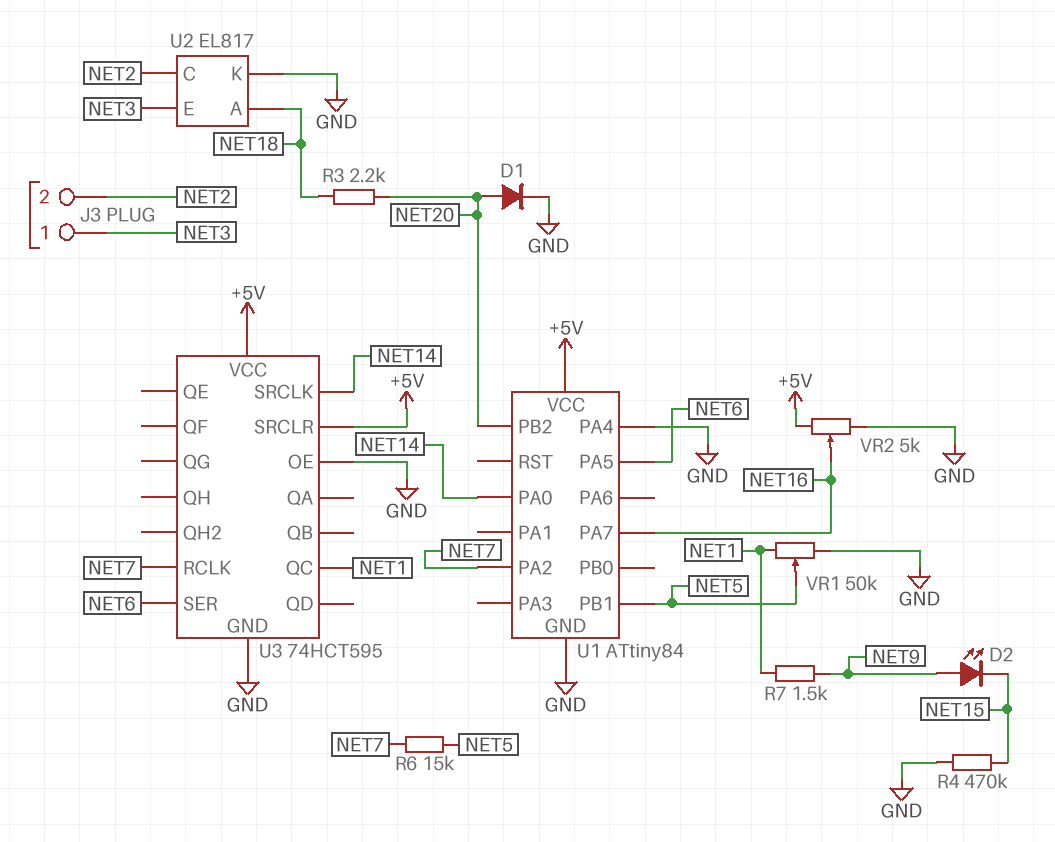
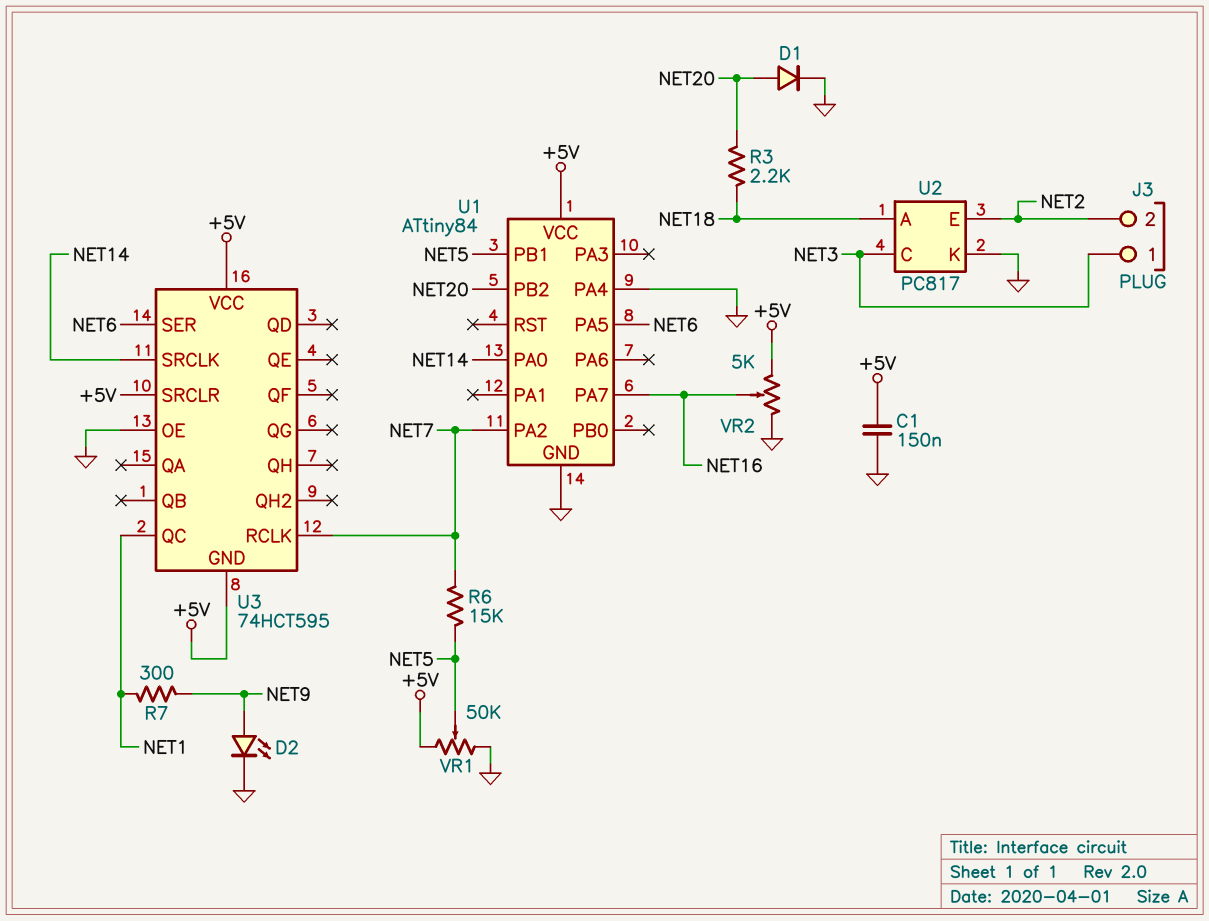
C1: none -> 150nF (+5V, GND)
D2: LED (A NET9, K NET15) -> LED (A NET9, K GND)
R4: 470k (GND, NET15) -> none
R7: 1.5k (NET1, NET9) -> 300 (NET1, NET9)
U2: EL817 -> PC817
U2 pin C: NET2 -> NET3
U2 pin E: NET3 -> NET2
U3 pin GND: GND -> +5V
VR1: 50k (GND, NET1, wiper NET5) -> 50k (+5V, GND, wiper NET5)

